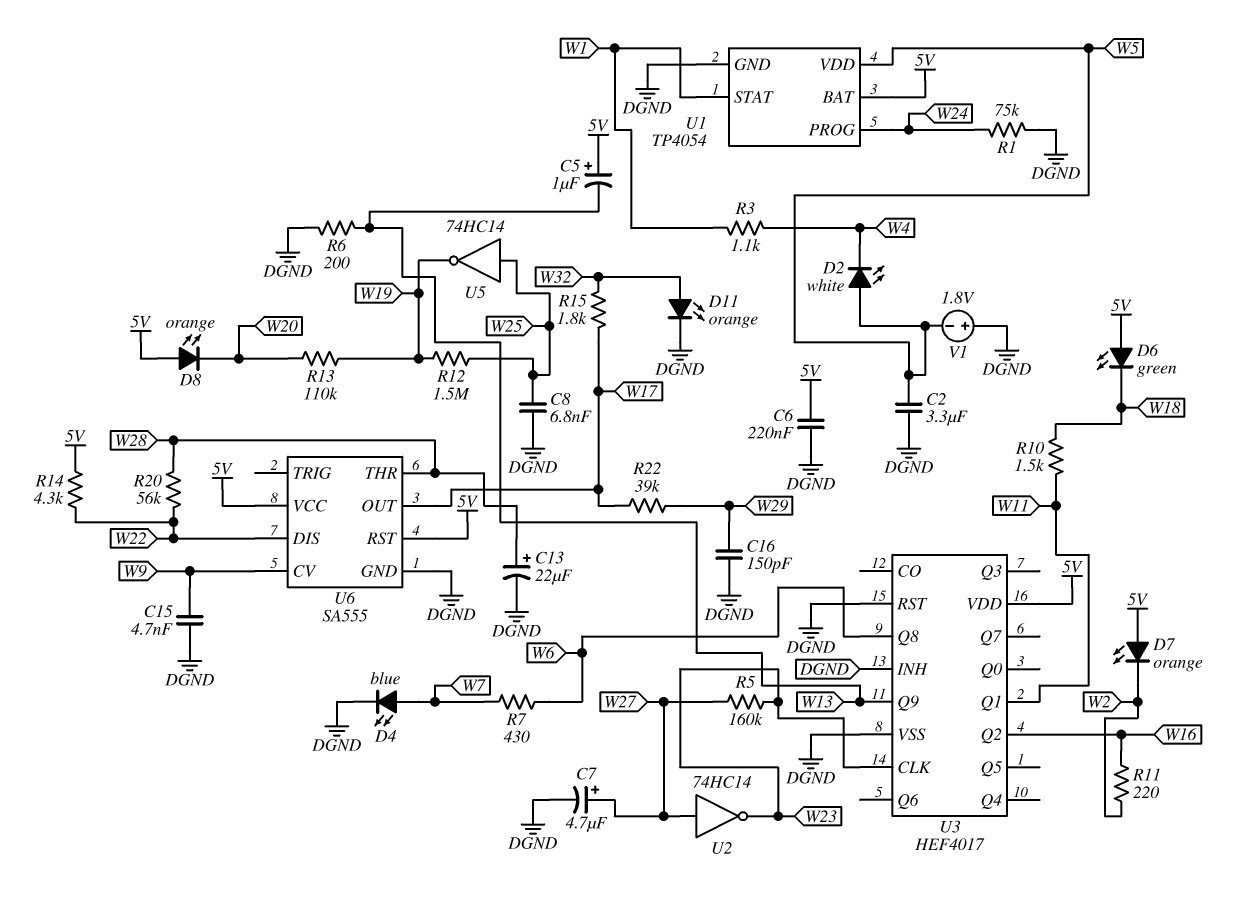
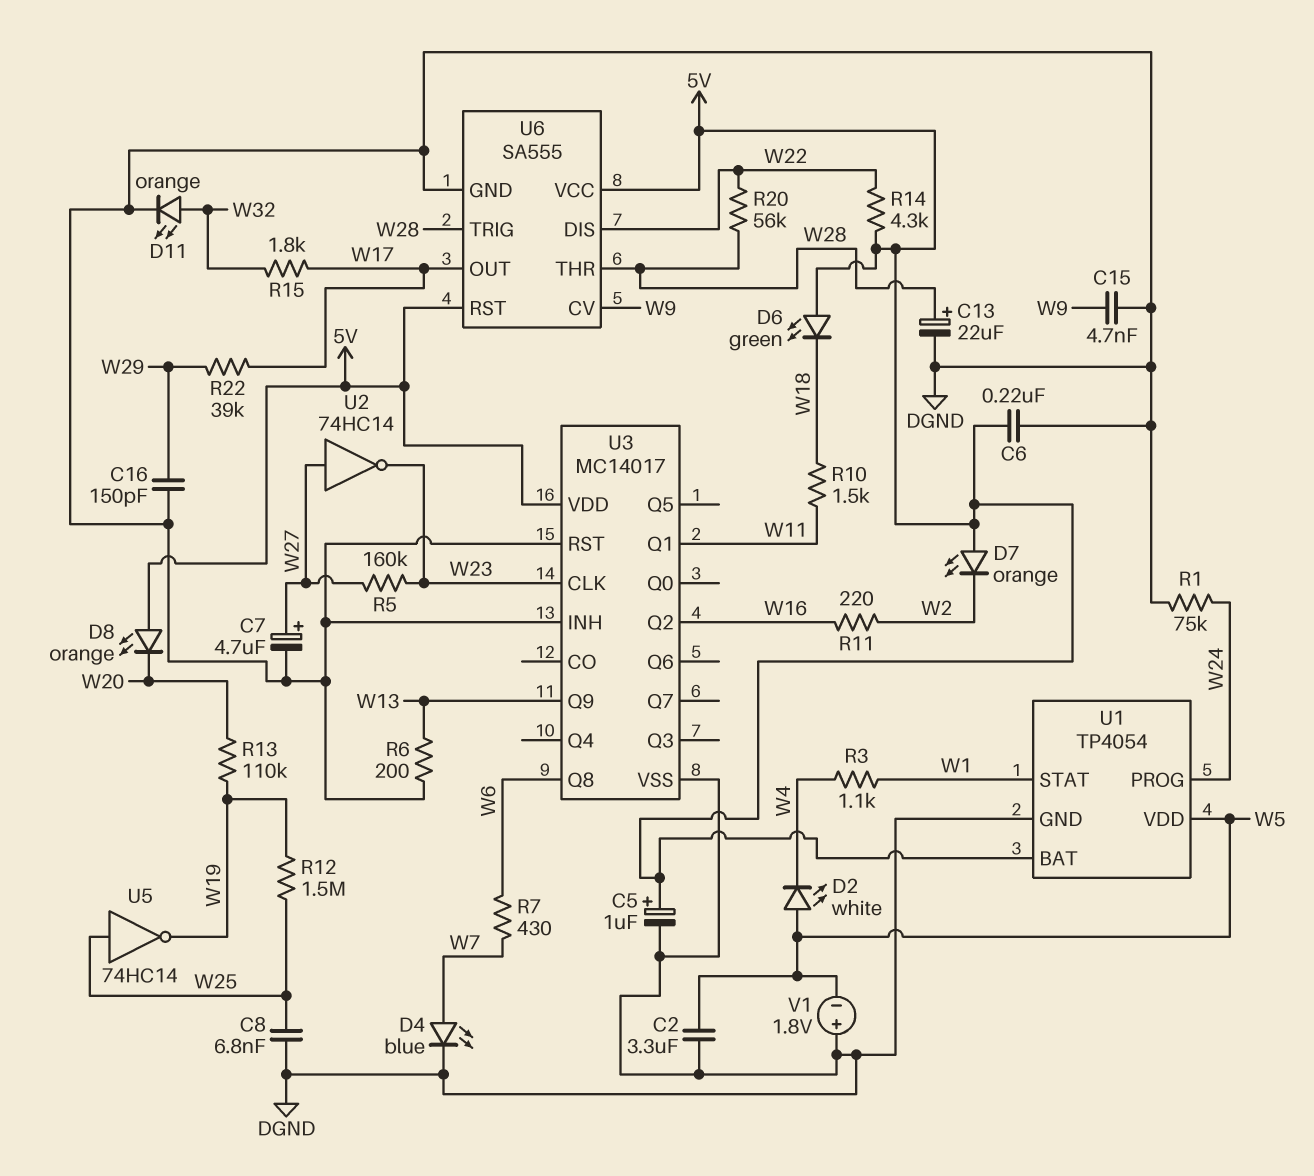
C5: 1uF (plus 5V, minus W13) -> 1uF (plus 5V, minus DGND)
U3: HEF4017 -> MC14017
U6 pin TRIG: none -> W28

